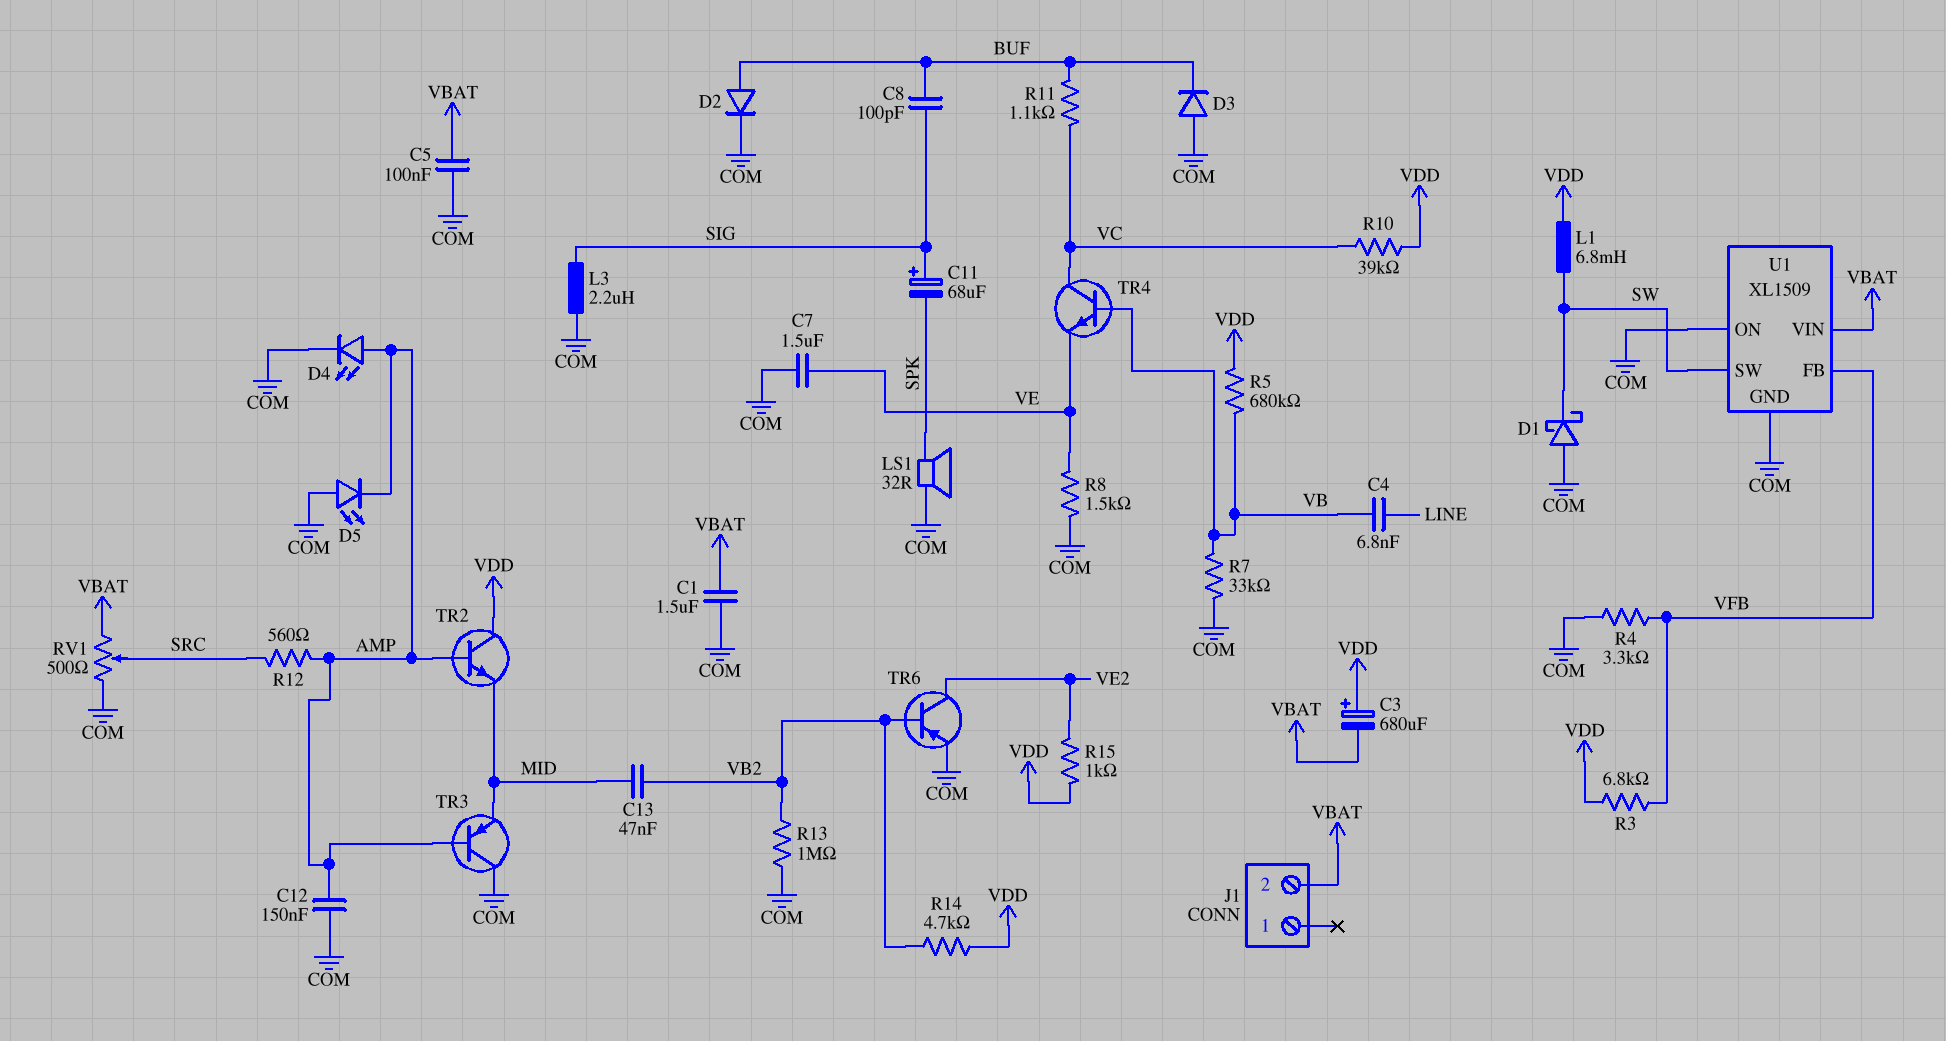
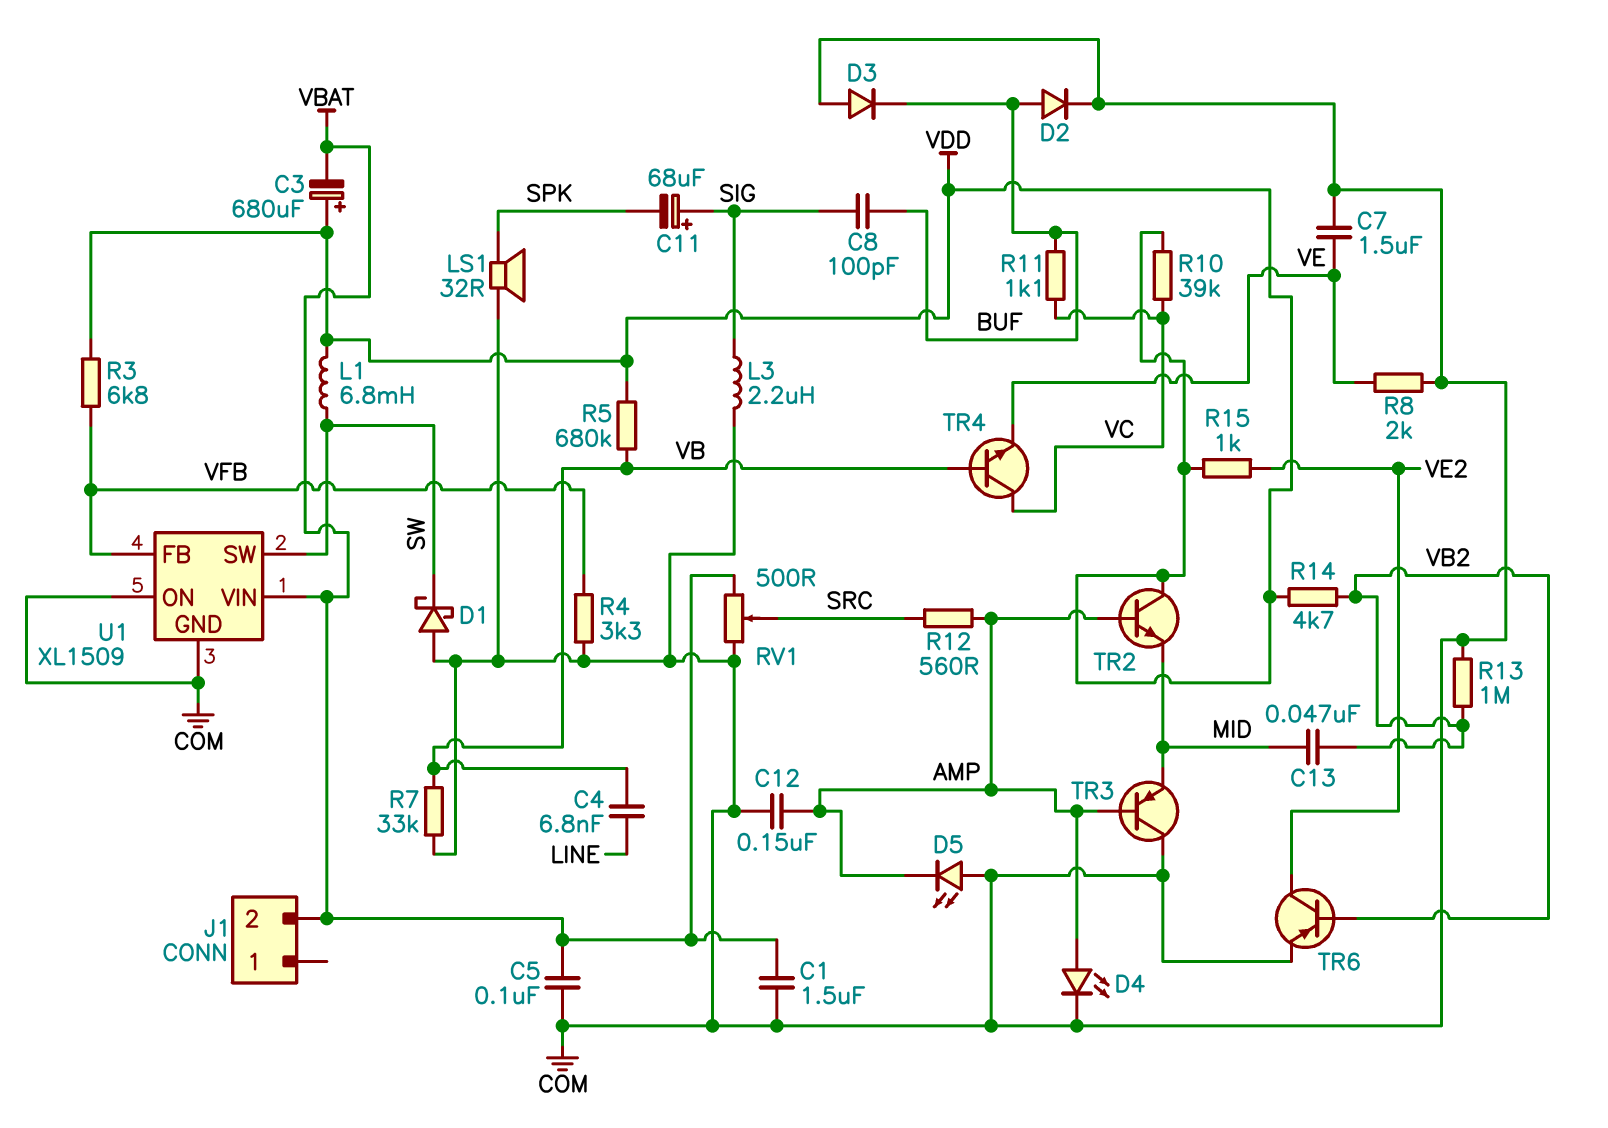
R8: 1.5k (COM, VE) -> 2k (COM, VE)

